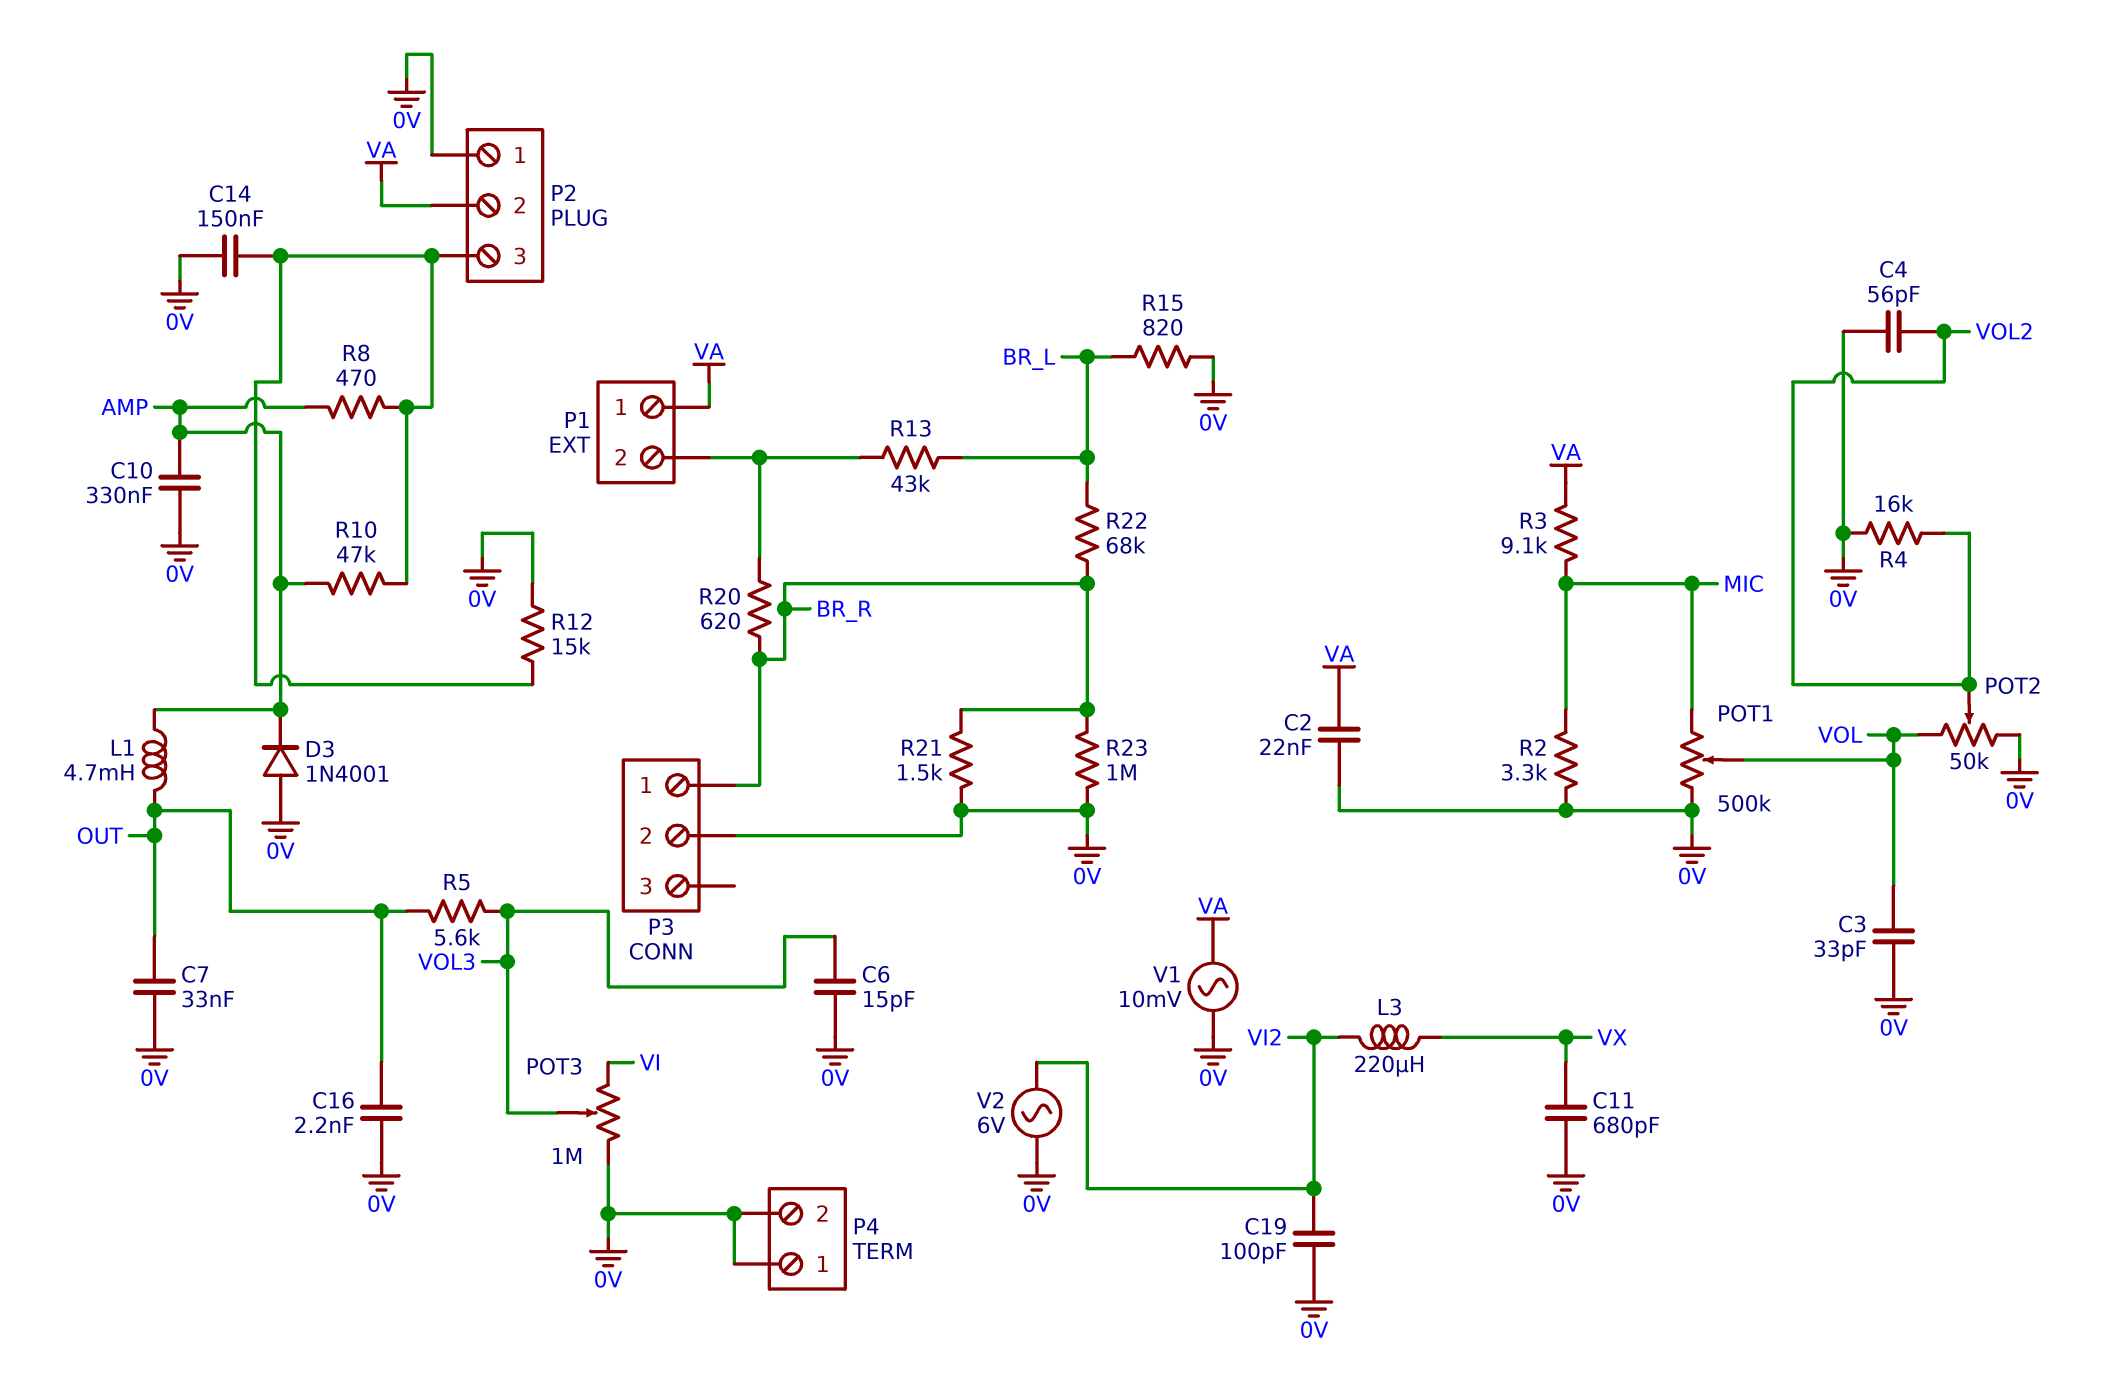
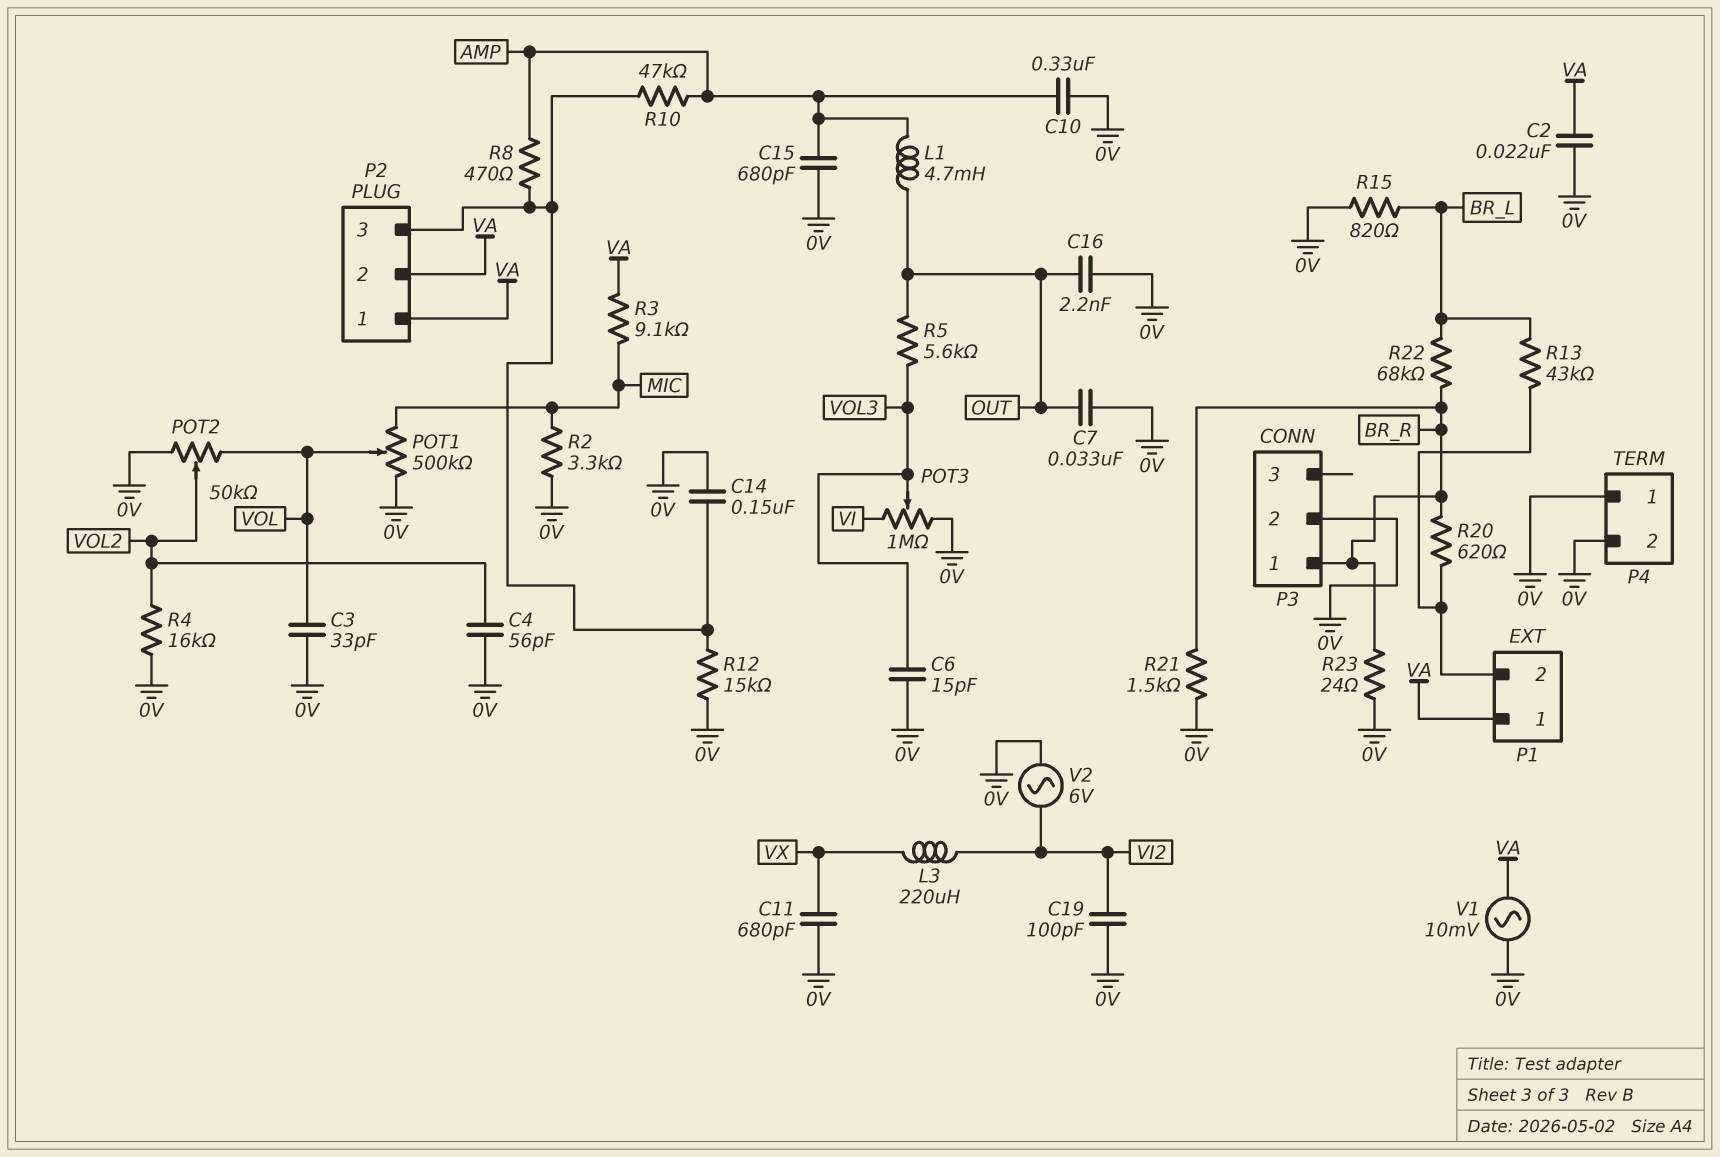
C15: none -> 680pF (0V, AMP)
D3: diode 1N4001 (A 0V, K AMP) -> none
P2 pin 1: 0V -> VA
R23: 1M (0V, BR_R) -> 24 (0V, BR_R)

